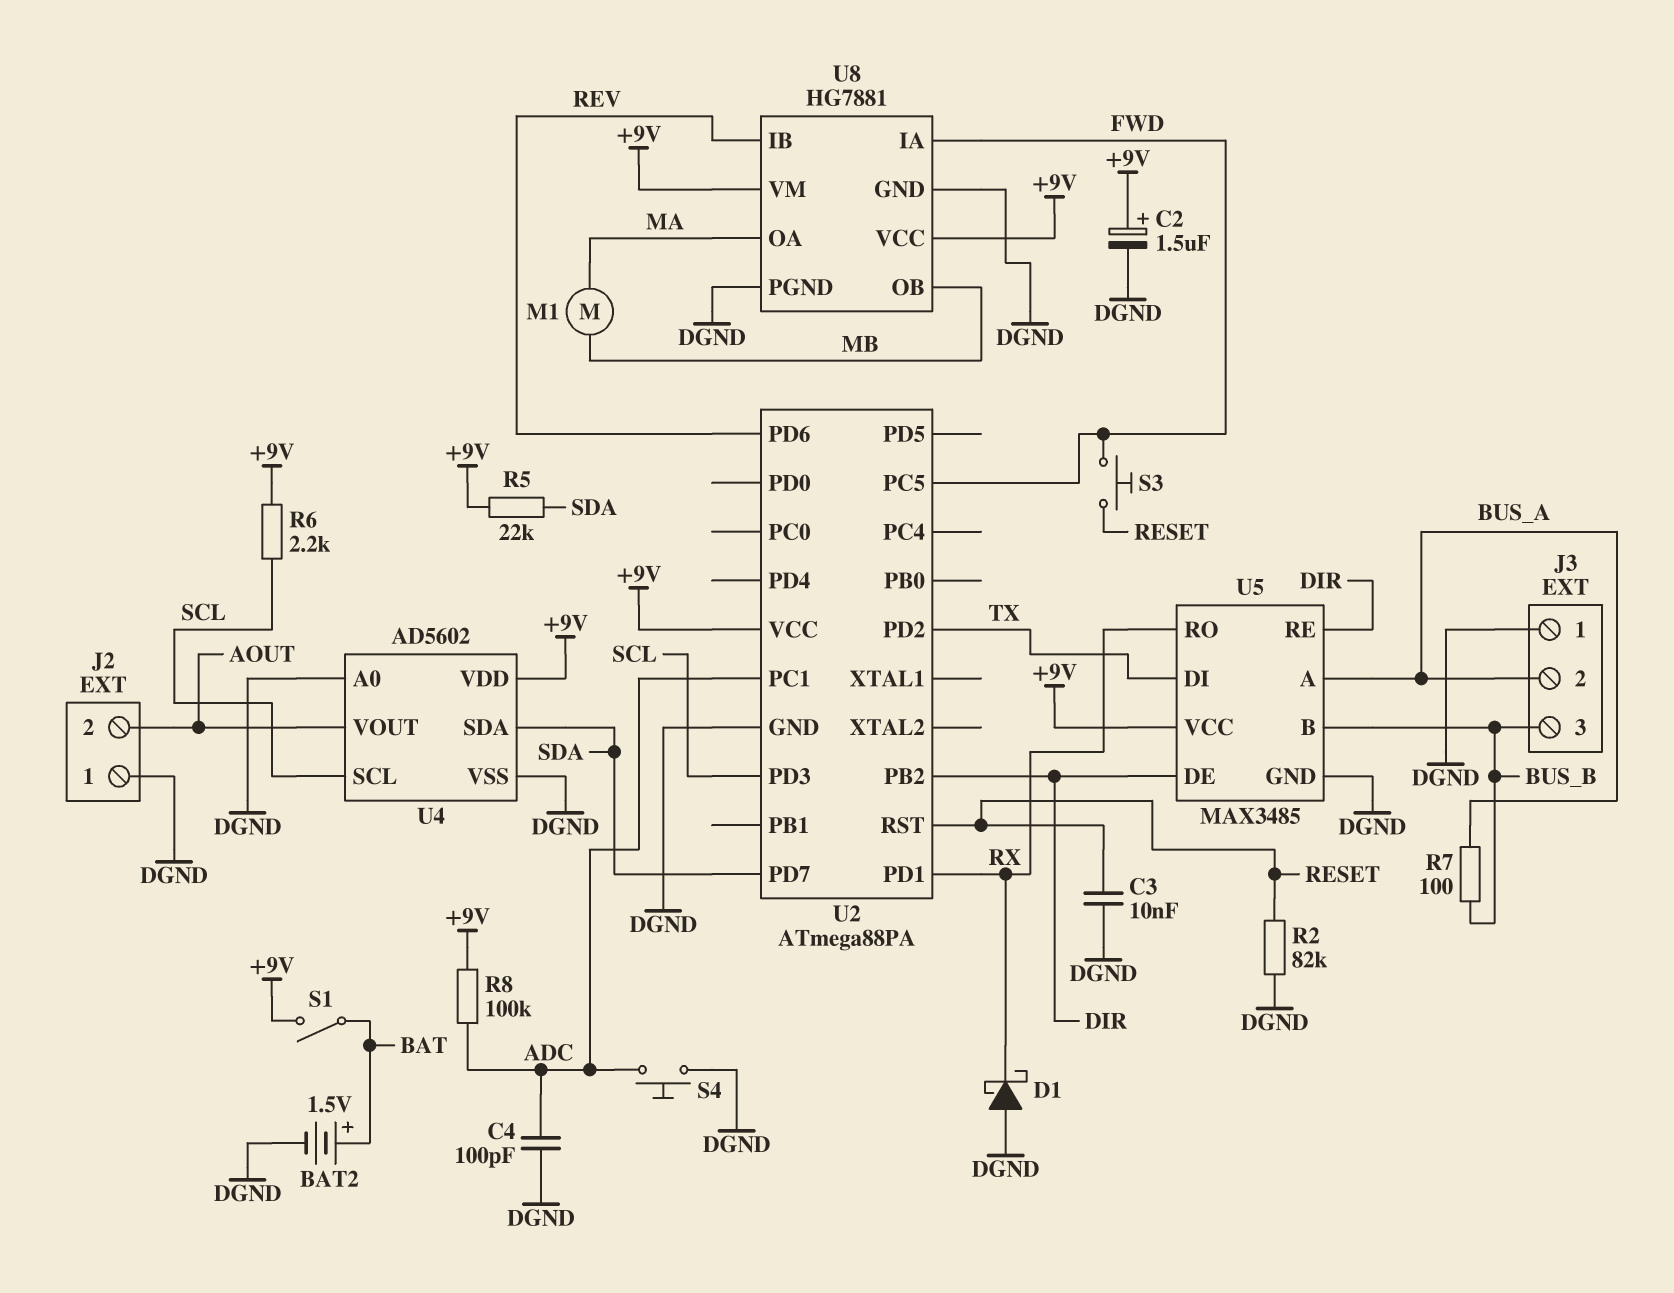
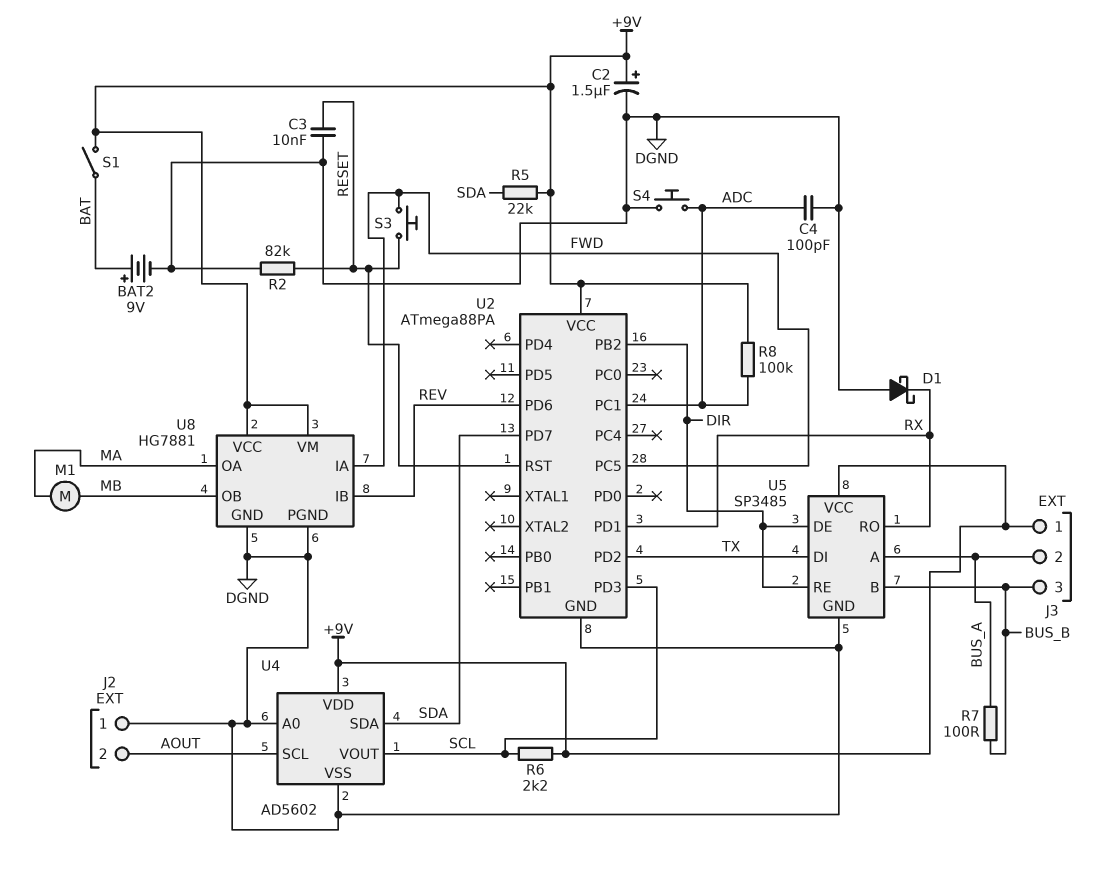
BAT2: 1.5V (plus BAT, minus DGND) -> 9V (plus BAT, minus DGND)
J3 pin 1: DGND -> +9V
U4 pin SCL: SCL -> AOUT
U4 pin VOUT: AOUT -> SCL
U5: MAX3485 -> SP3485

